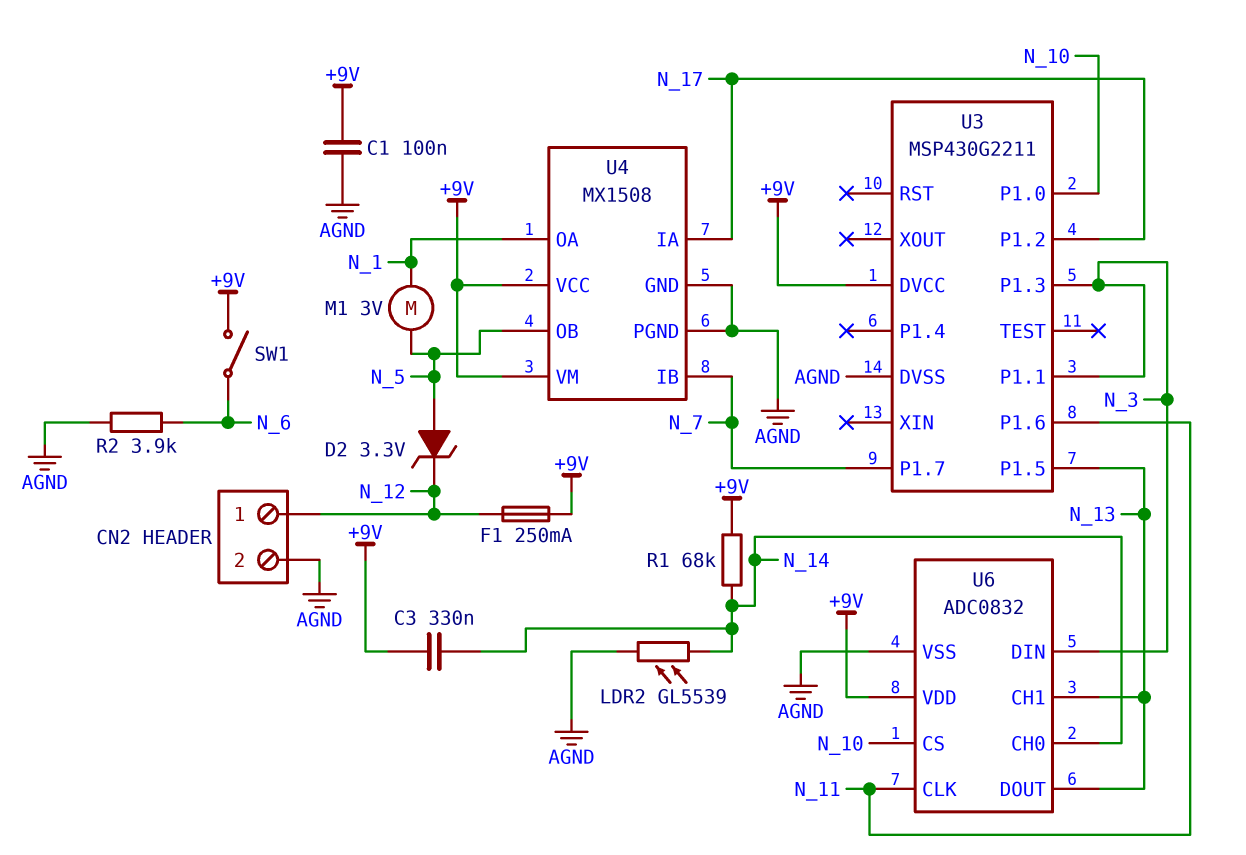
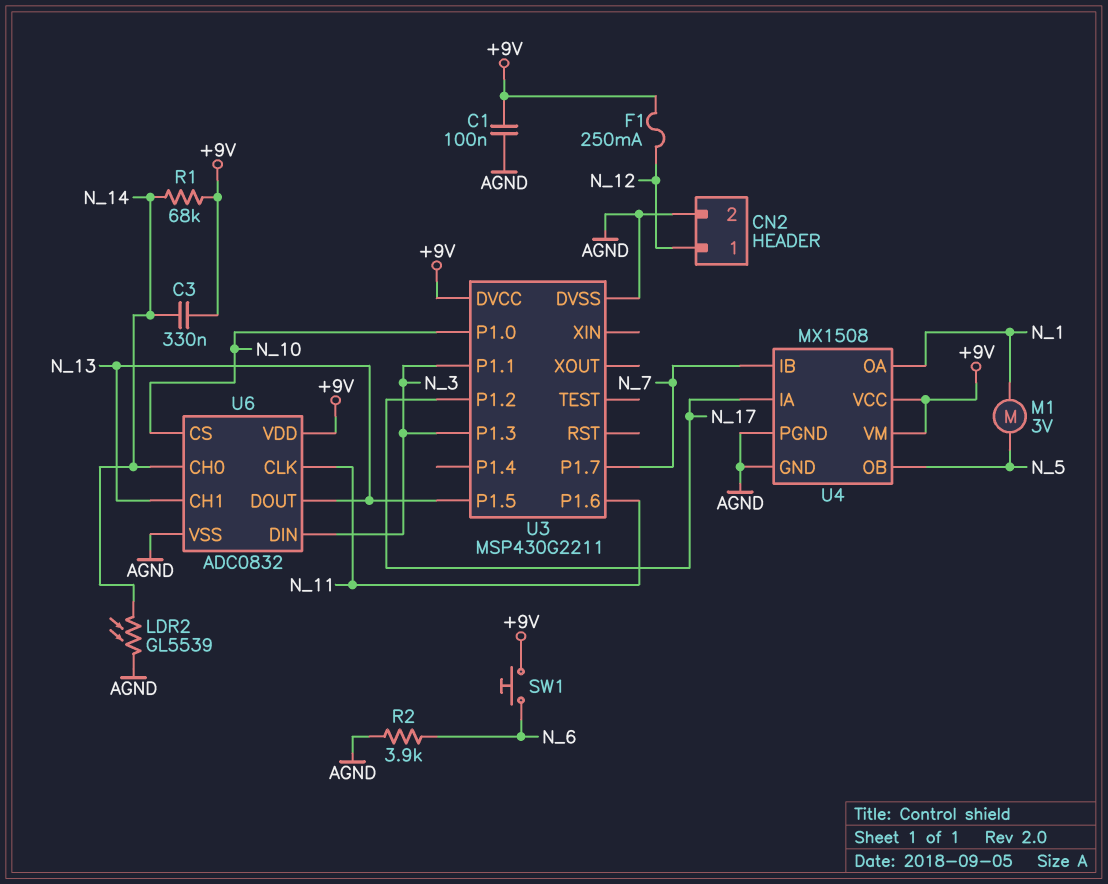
D2: zener 3.3V (A N_5, K N_12) -> none
SW1: switch (+9V, N_6) -> button (+9V, N_6)

